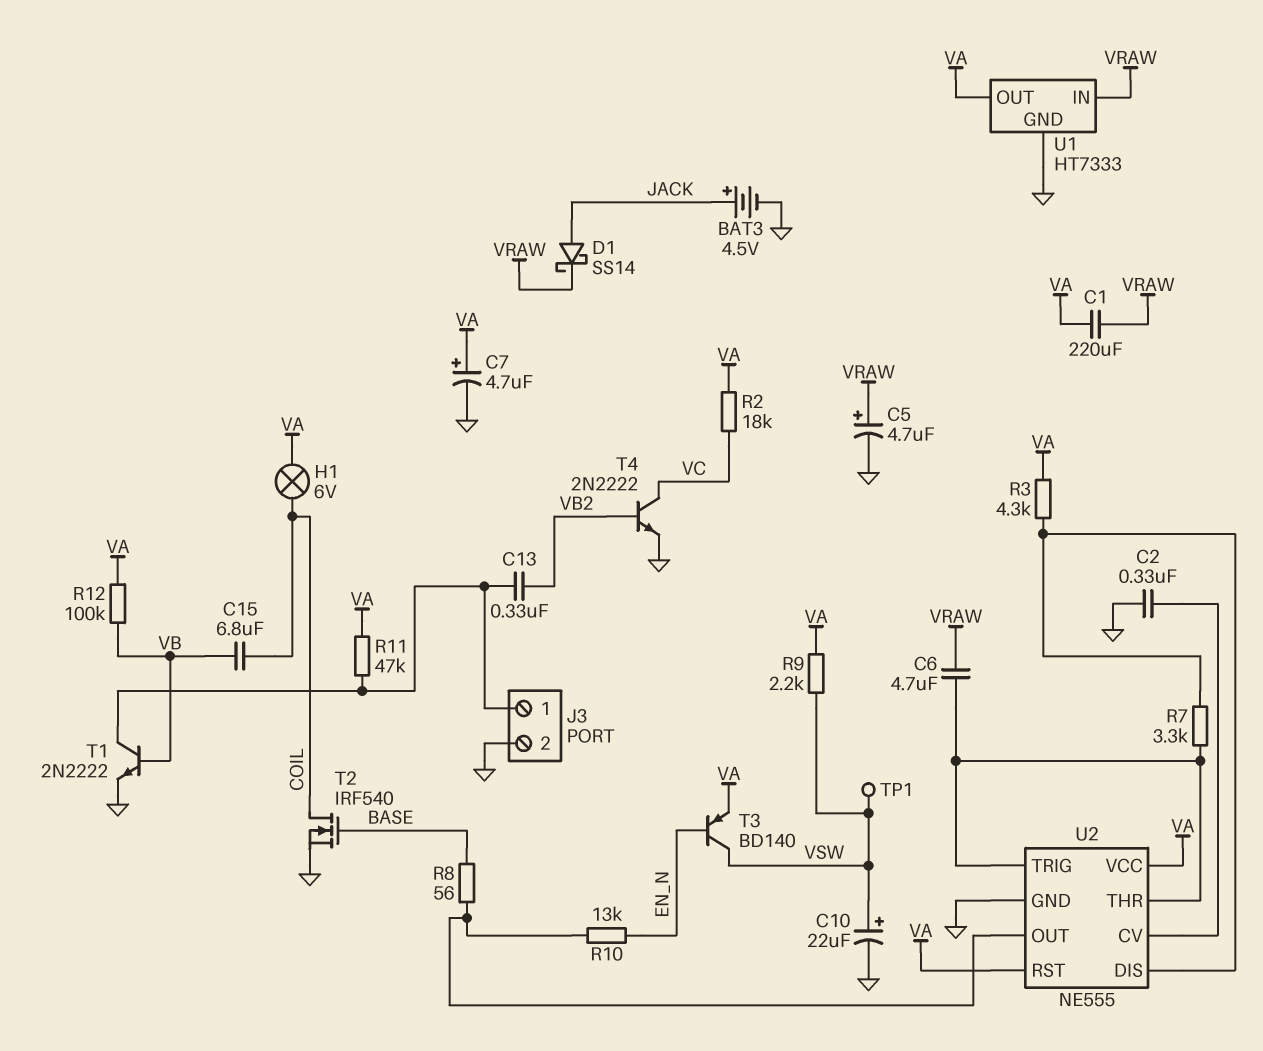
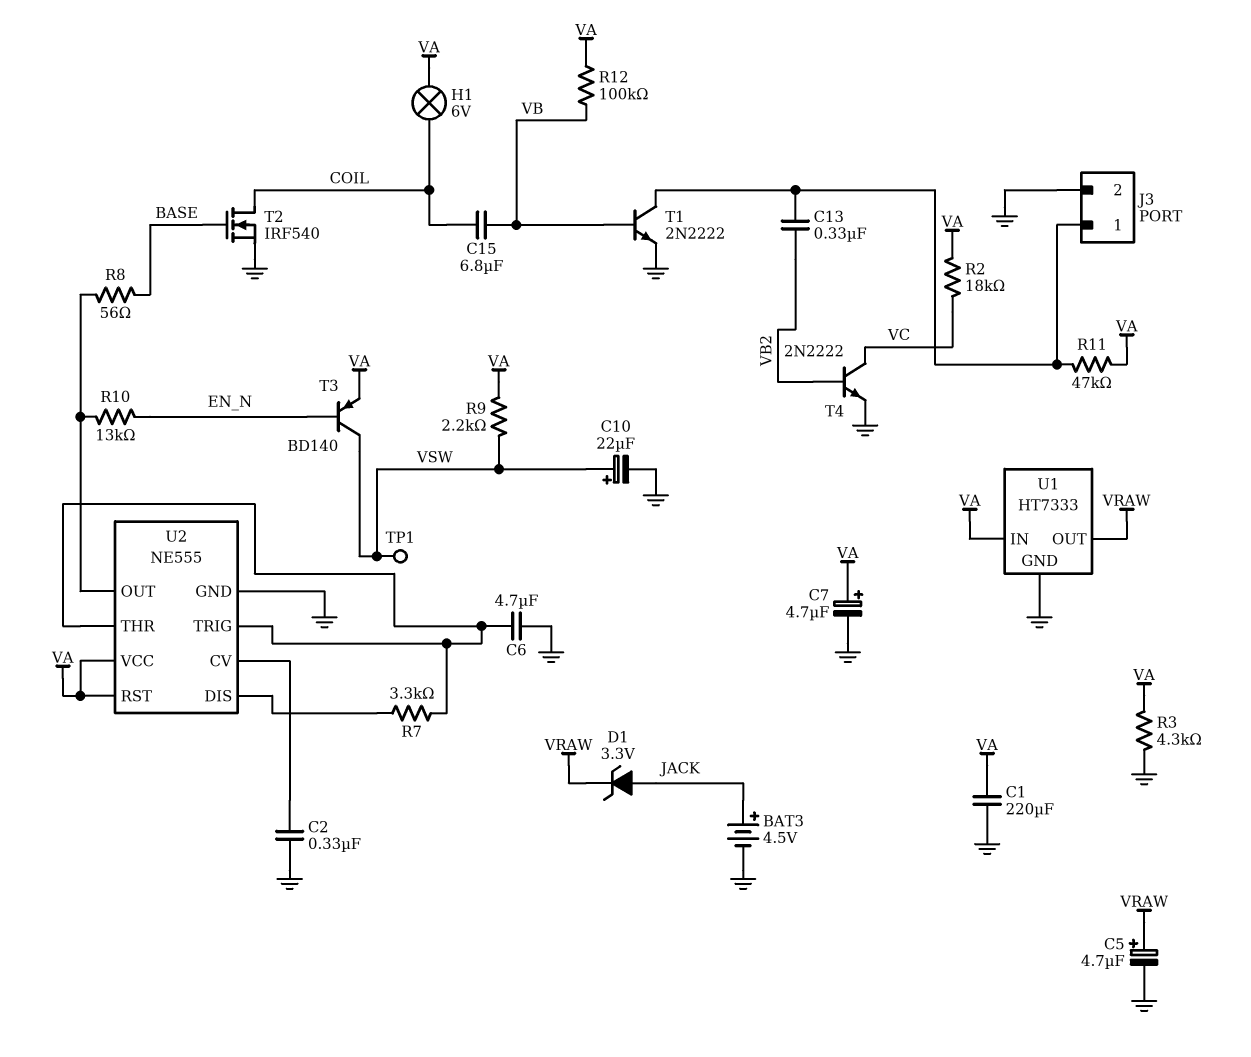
C1: 220uF (VA, VRAW) -> 220uF (GND, VA)
C6: 4.7uF (U2/THR, VRAW) -> 4.7uF (GND, U2/THR)
D1: schottky SS14 (A JACK, K VRAW) -> zener 3.3V (A JACK, K VRAW)
R3: 4.3k (U2/DIS, VA) -> 4.3k (GND, VA)
U1 pin IN: VRAW -> VA
U1 pin OUT: VA -> VRAW

